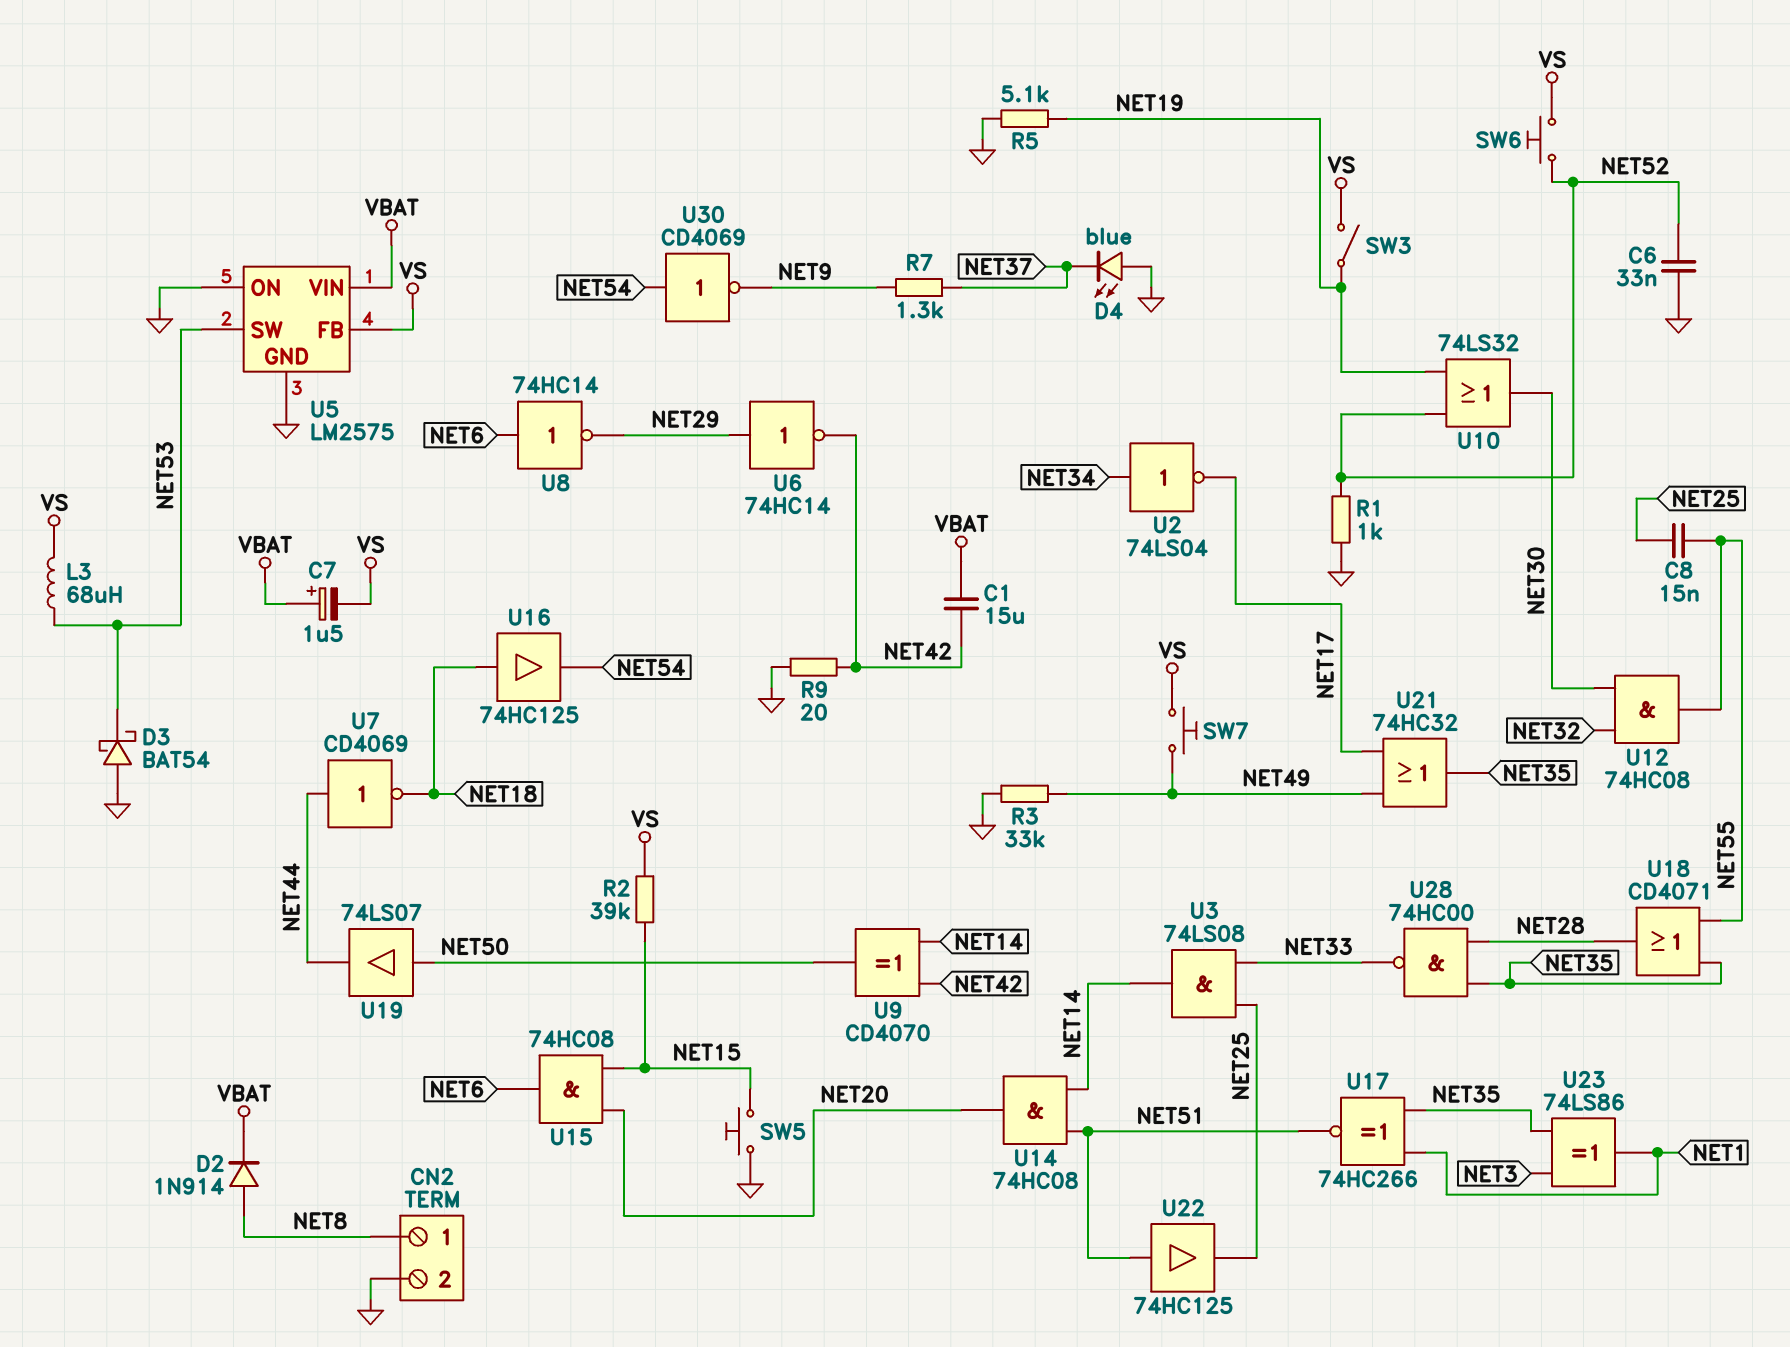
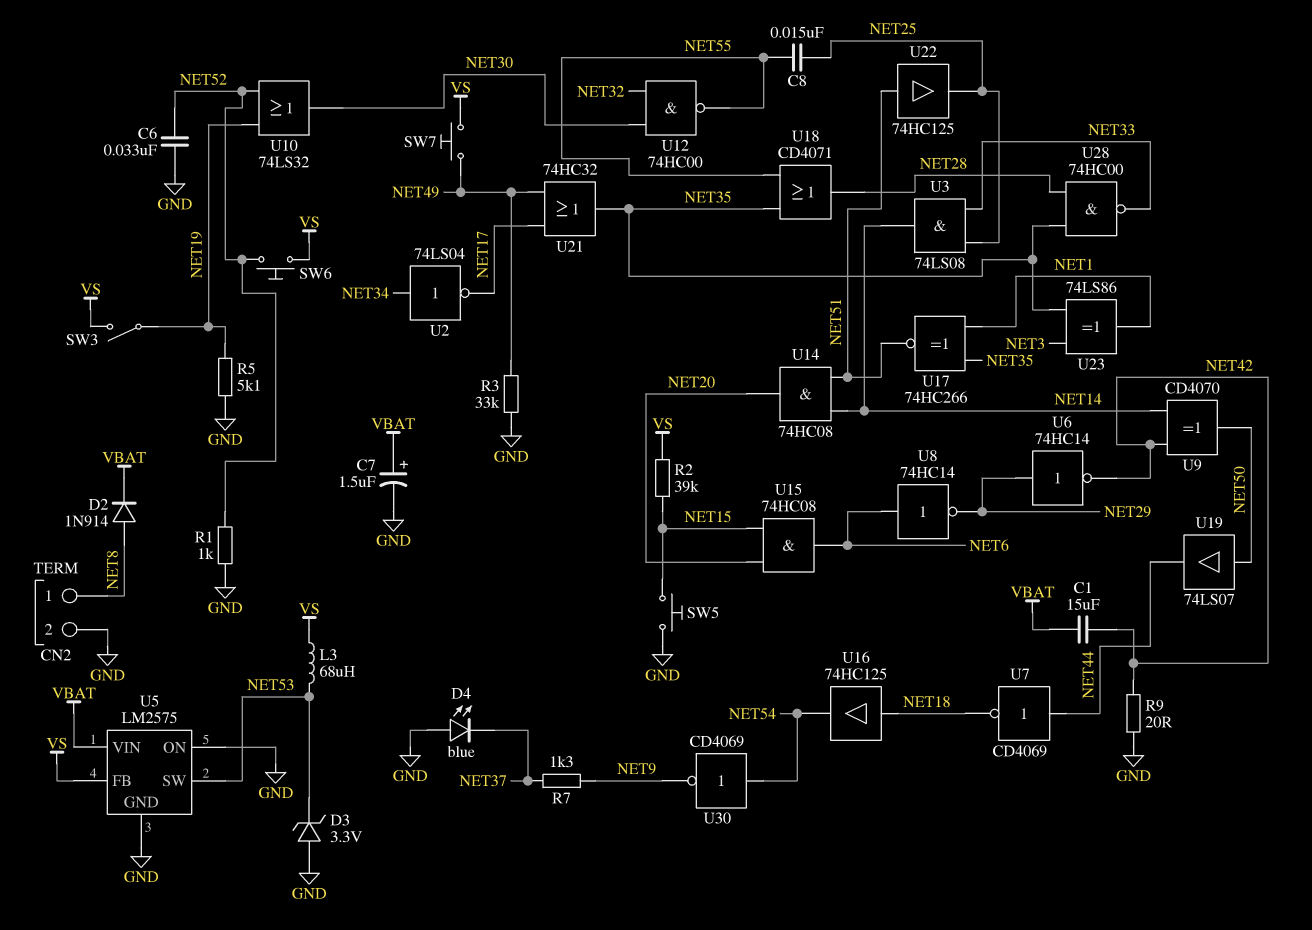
C7: 1.5uF (plus VBAT, minus VS) -> 1.5uF (plus VBAT, minus GND)
D3: schottky BAT54 (A GND, K NET53) -> zener 3.3V (A GND, K NET53)
U12: AND 74HC08 (in NET30, in NET32, out NET55) -> NAND 74HC00 (in NET30, in NET32, out NET55)

